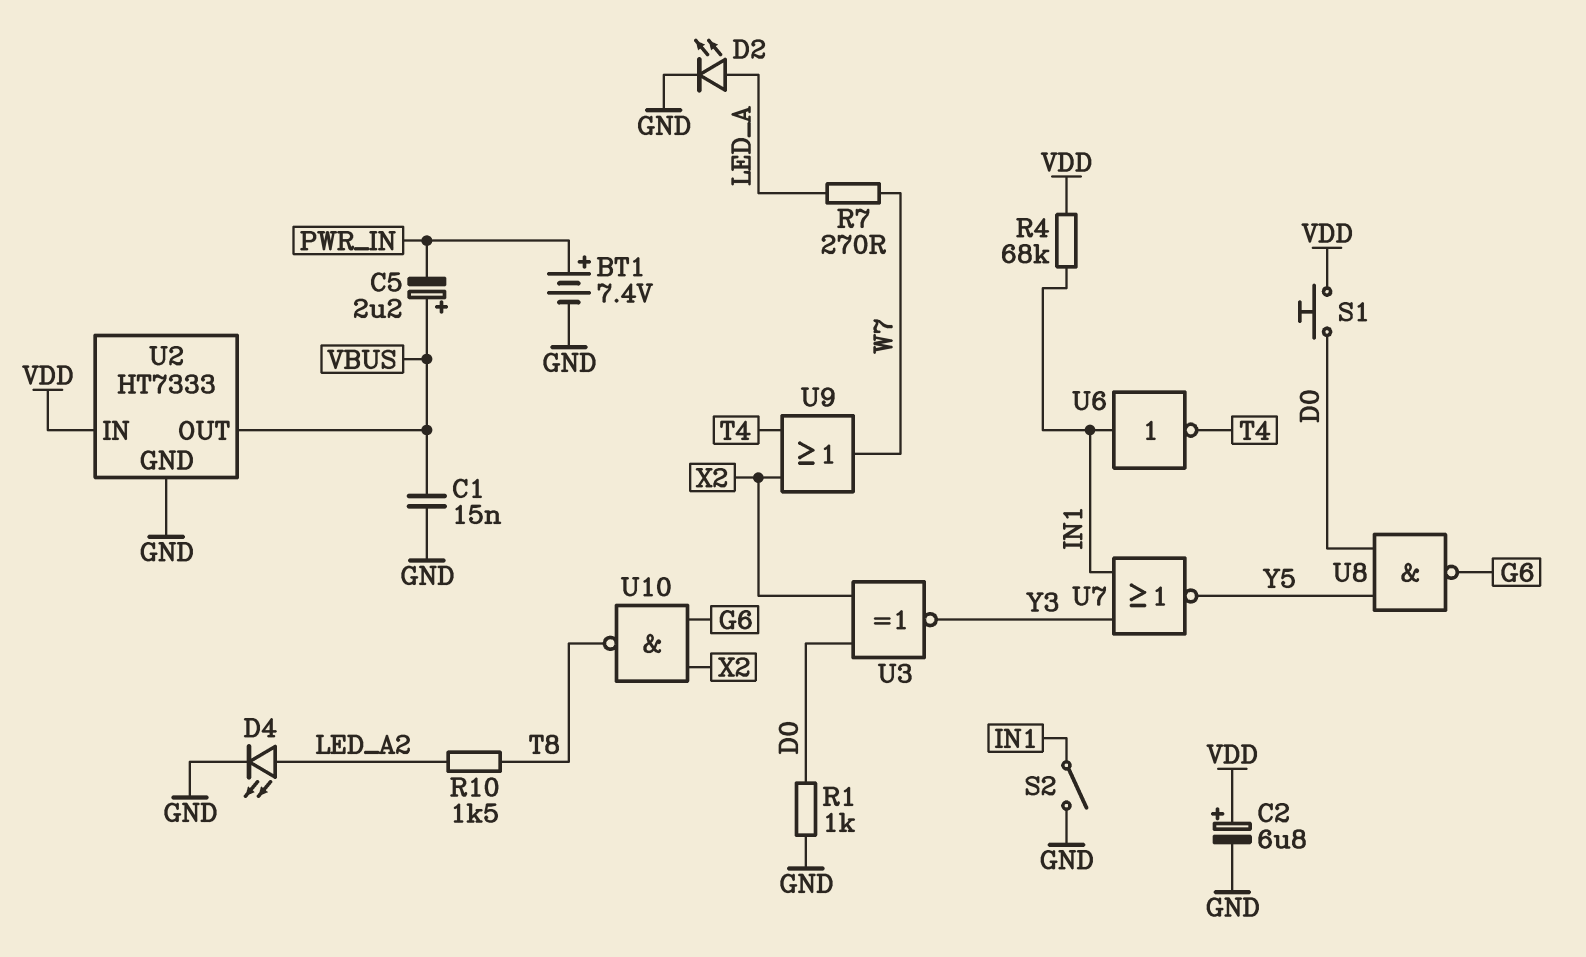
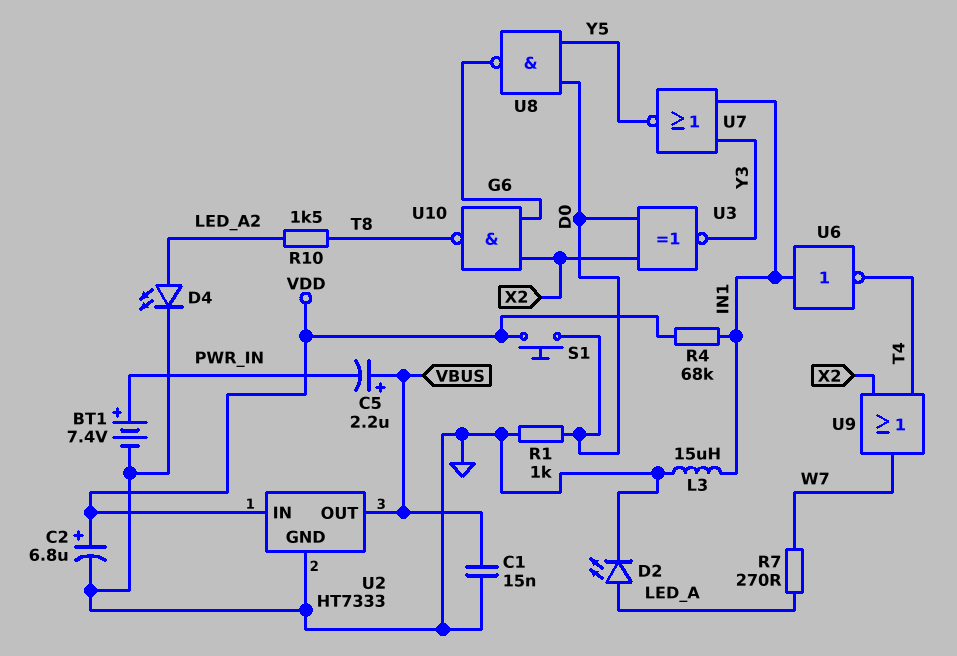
L3: none -> 15uH (GND, IN1)
S2: switch (GND, IN1) -> none

